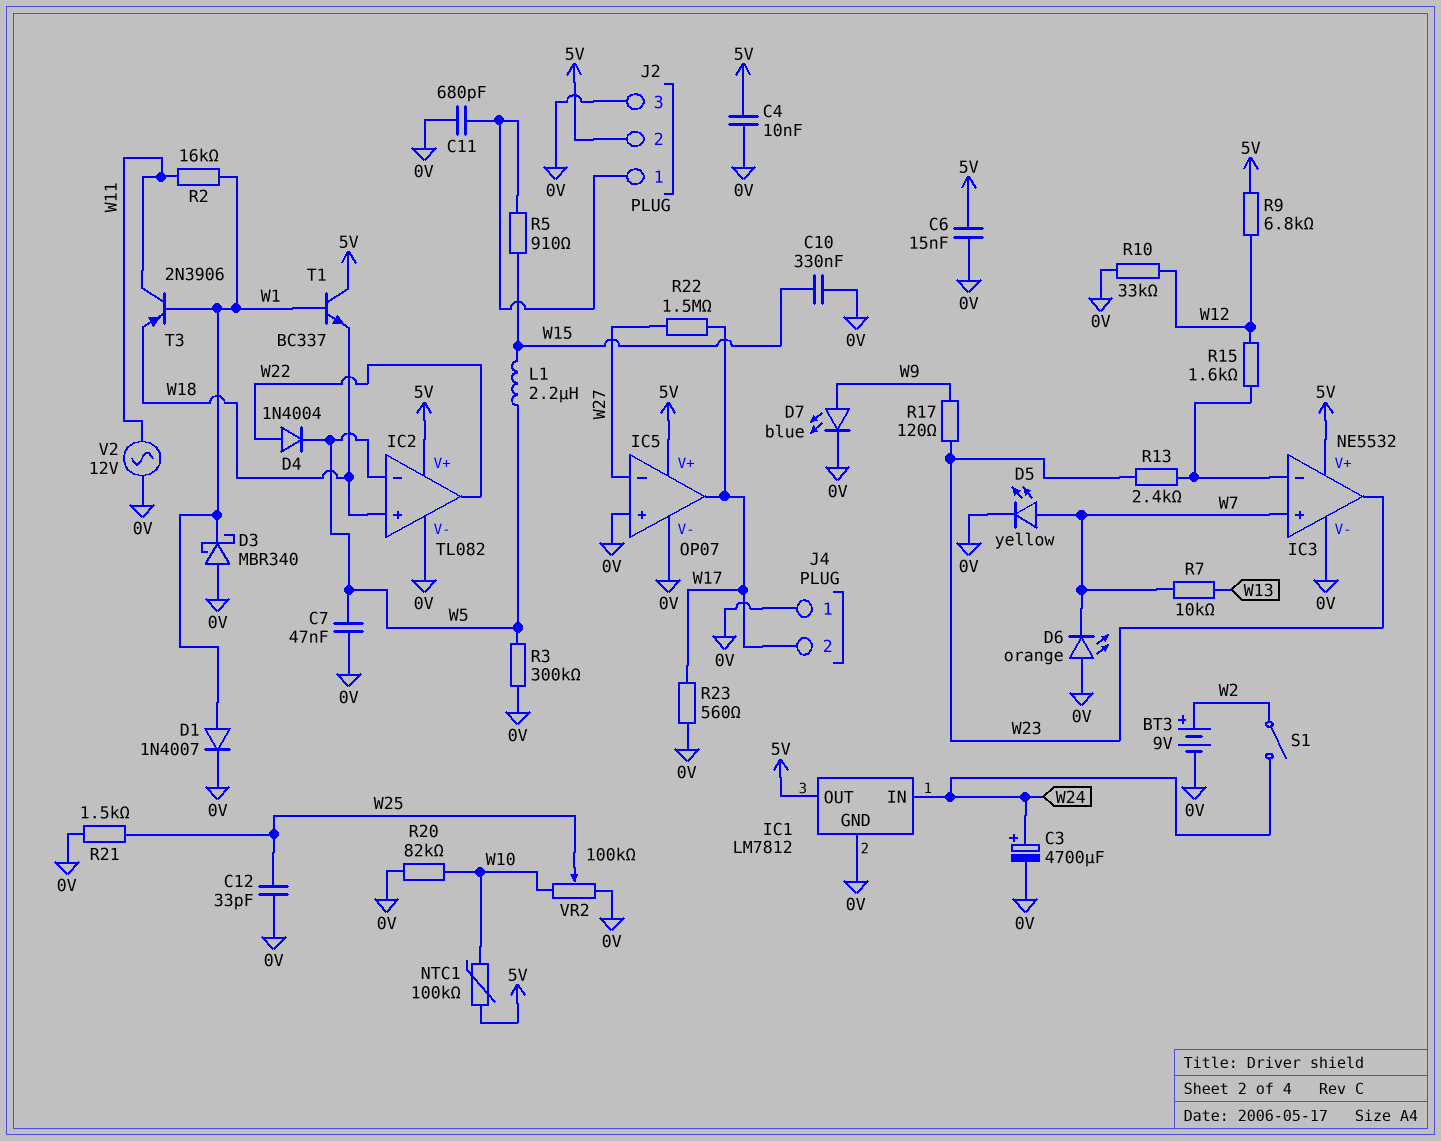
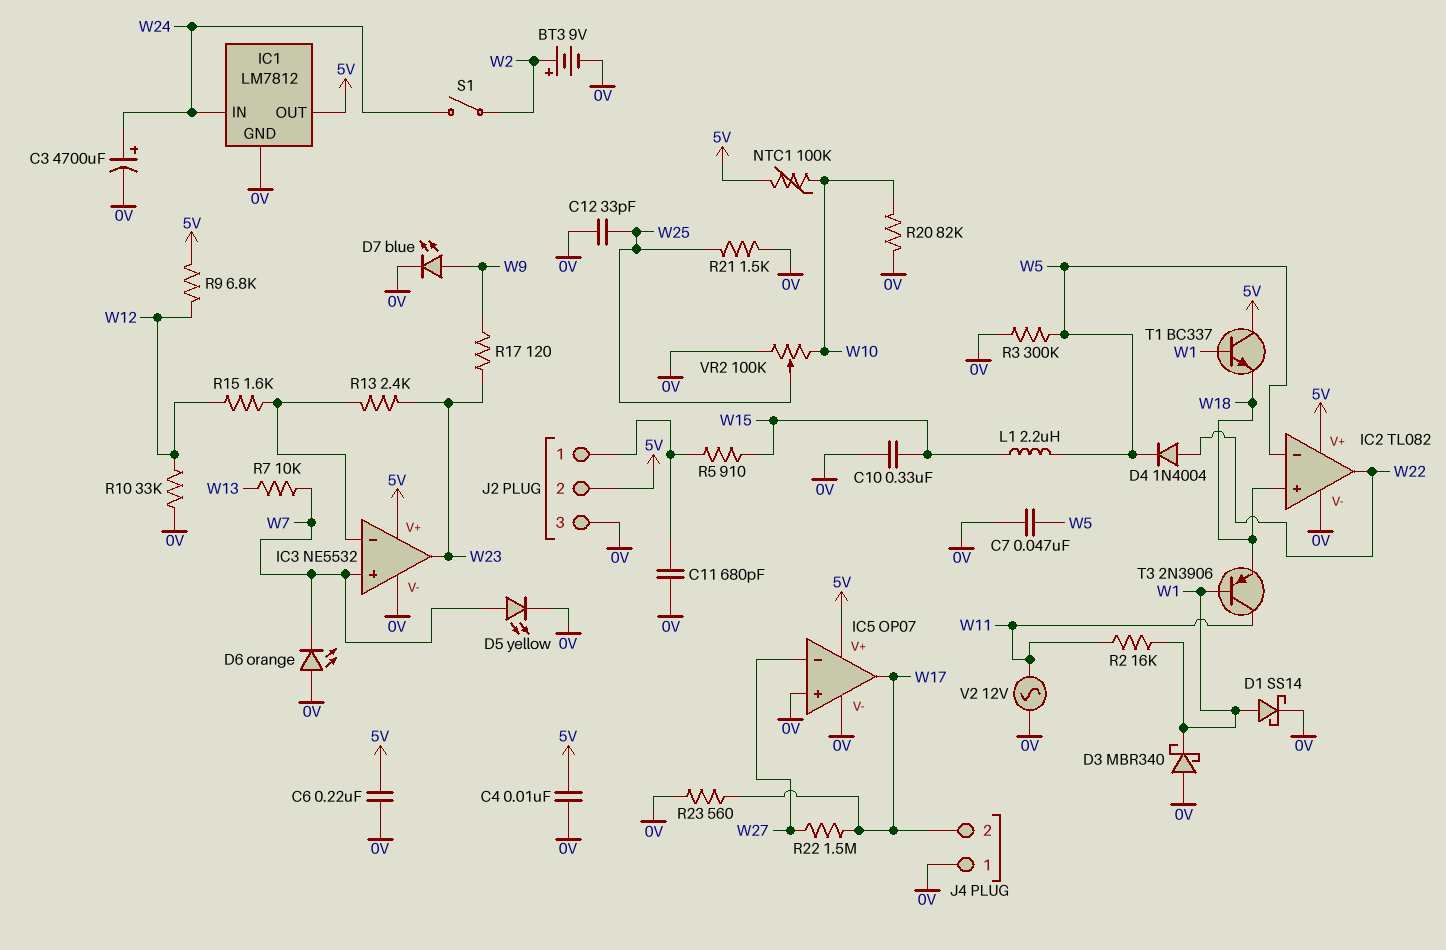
C6: 15nF (0V, 5V) -> 220nF (0V, 5V)
D1: diode 1N4007 (A W1, K 0V) -> schottky SS14 (A W1, K 0V)

